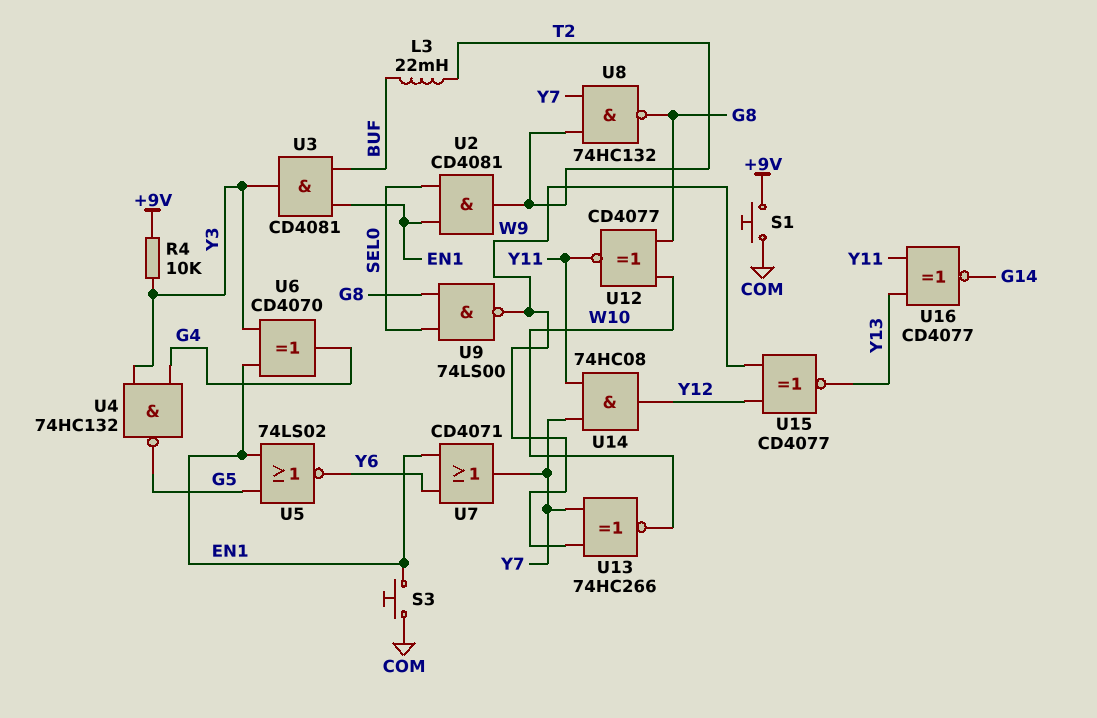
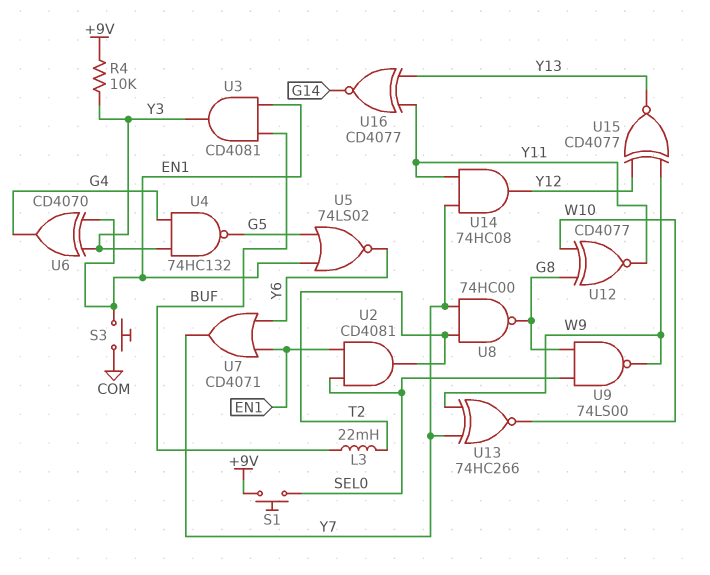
S1: button (+9V, COM) -> button (+9V, SEL0)
U8: NAND 74HC132 (in T2, in Y7, out G8) -> NAND 74HC00 (in T2, in Y7, out G8)

